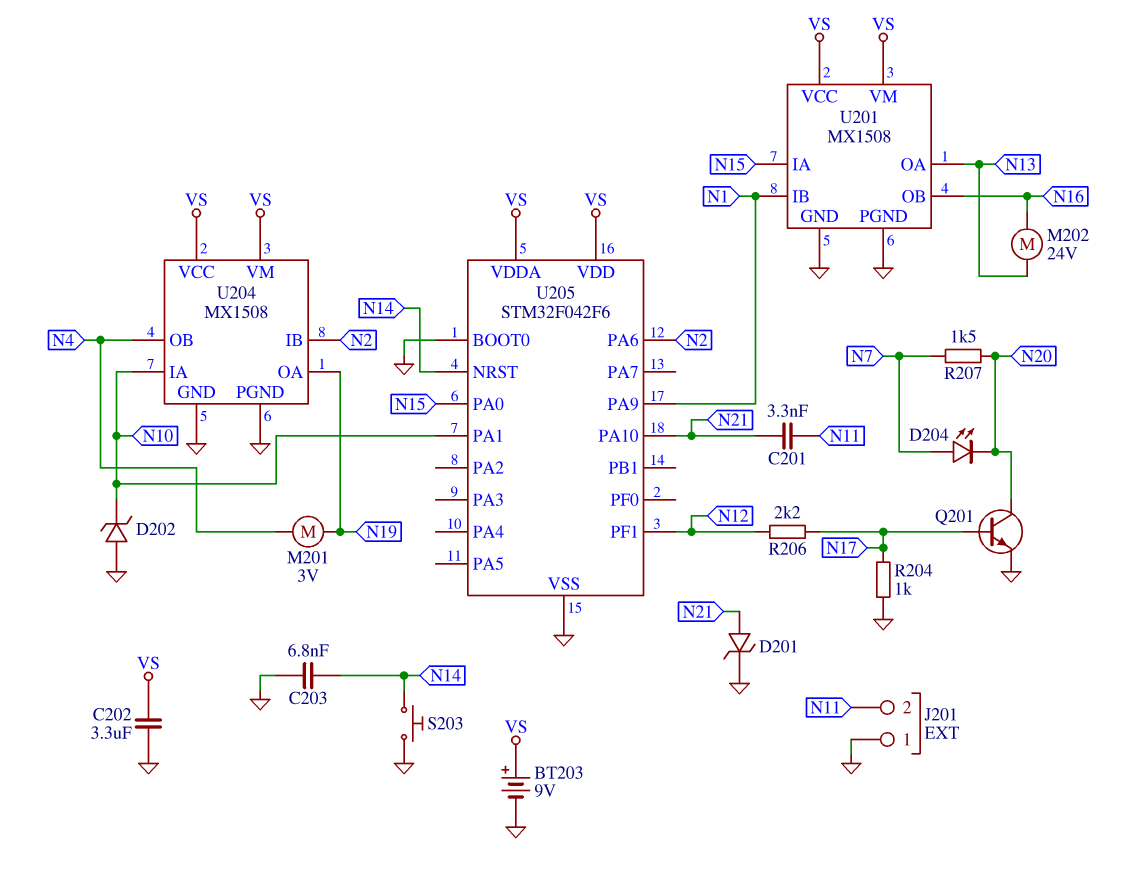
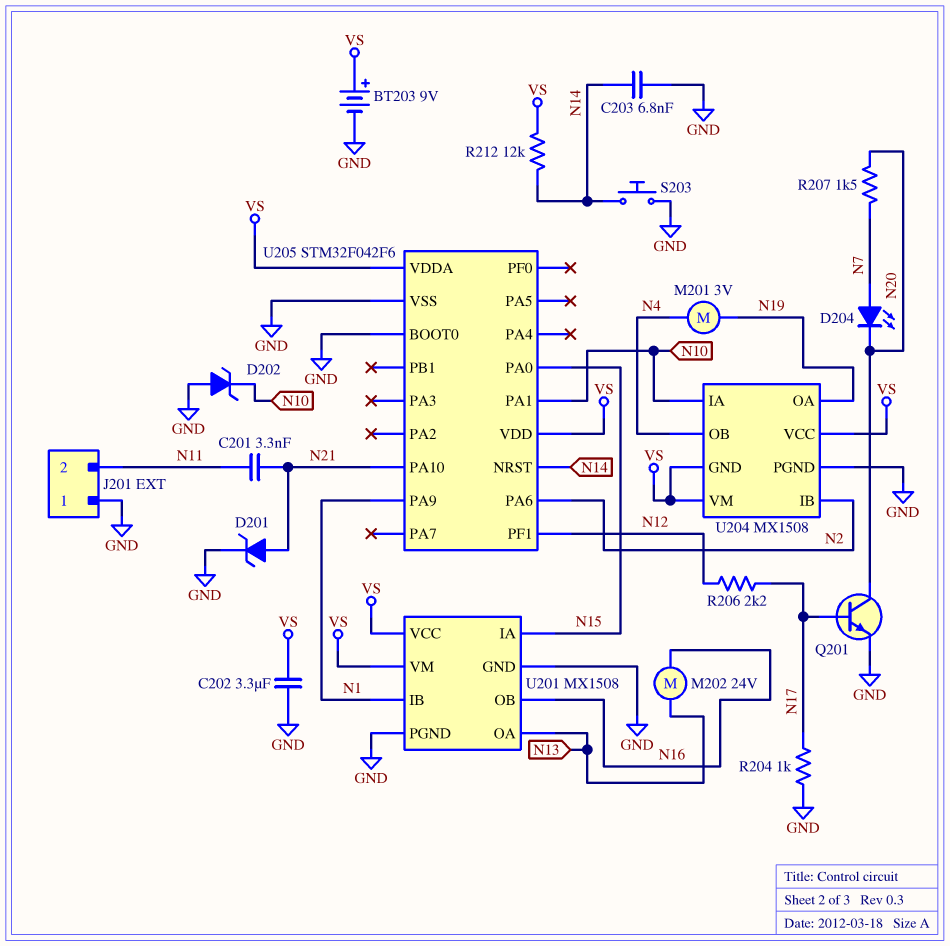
R212: none -> 12k (N14, VS)
U204 pin GND: GND -> VS

